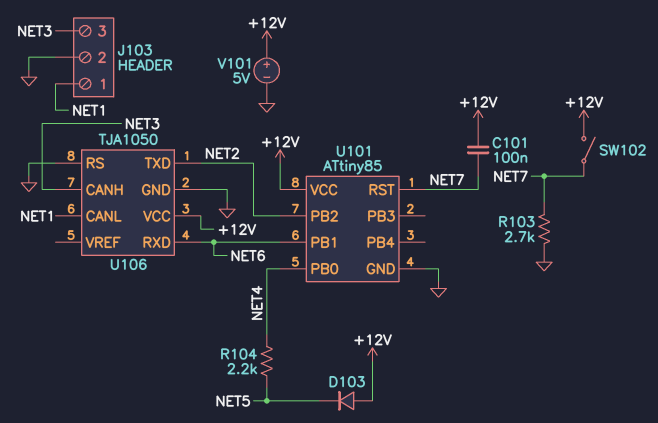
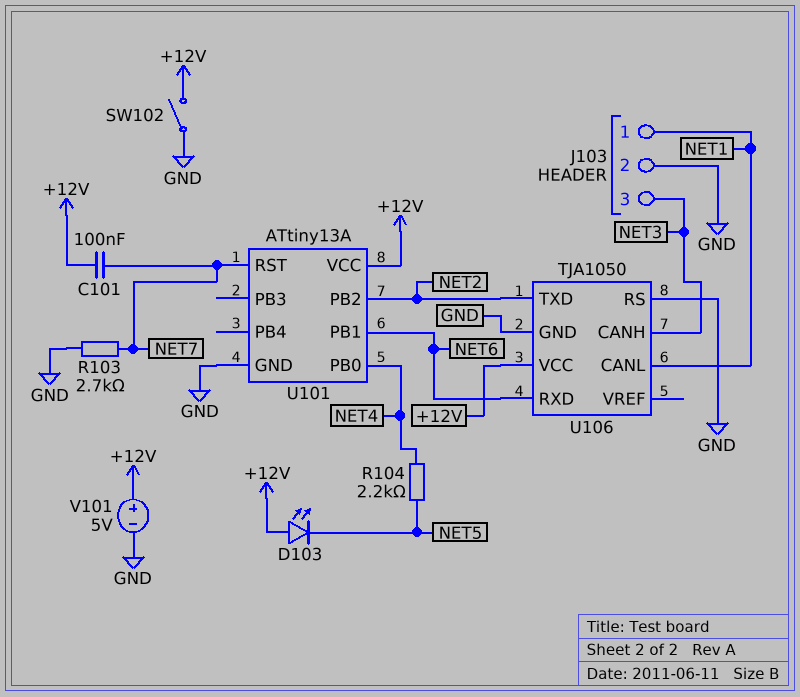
D103: diode (A +12V, K NET5) -> LED (A +12V, K NET5)
SW102: switch (+12V, NET7) -> switch (+12V, GND)
U101: ATtiny85 -> ATtiny13A

